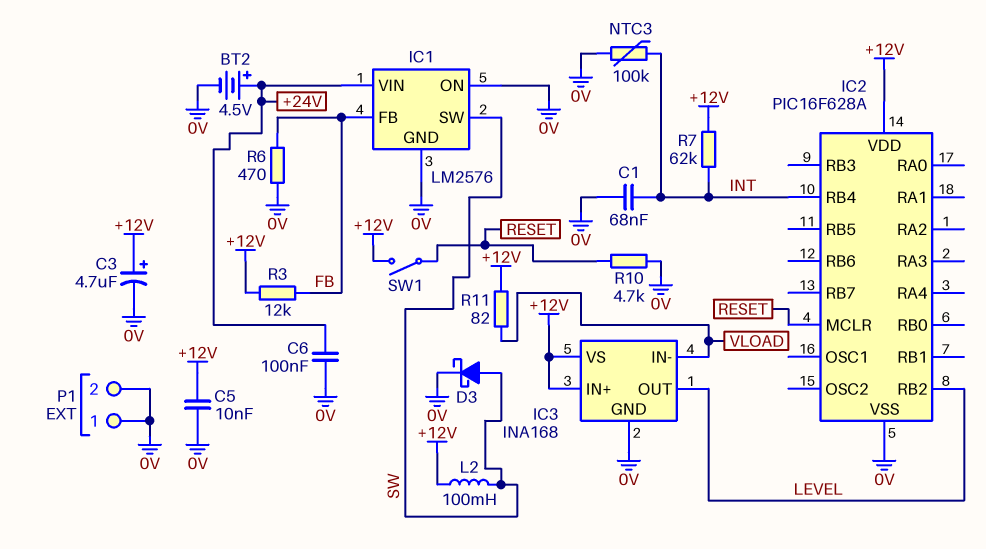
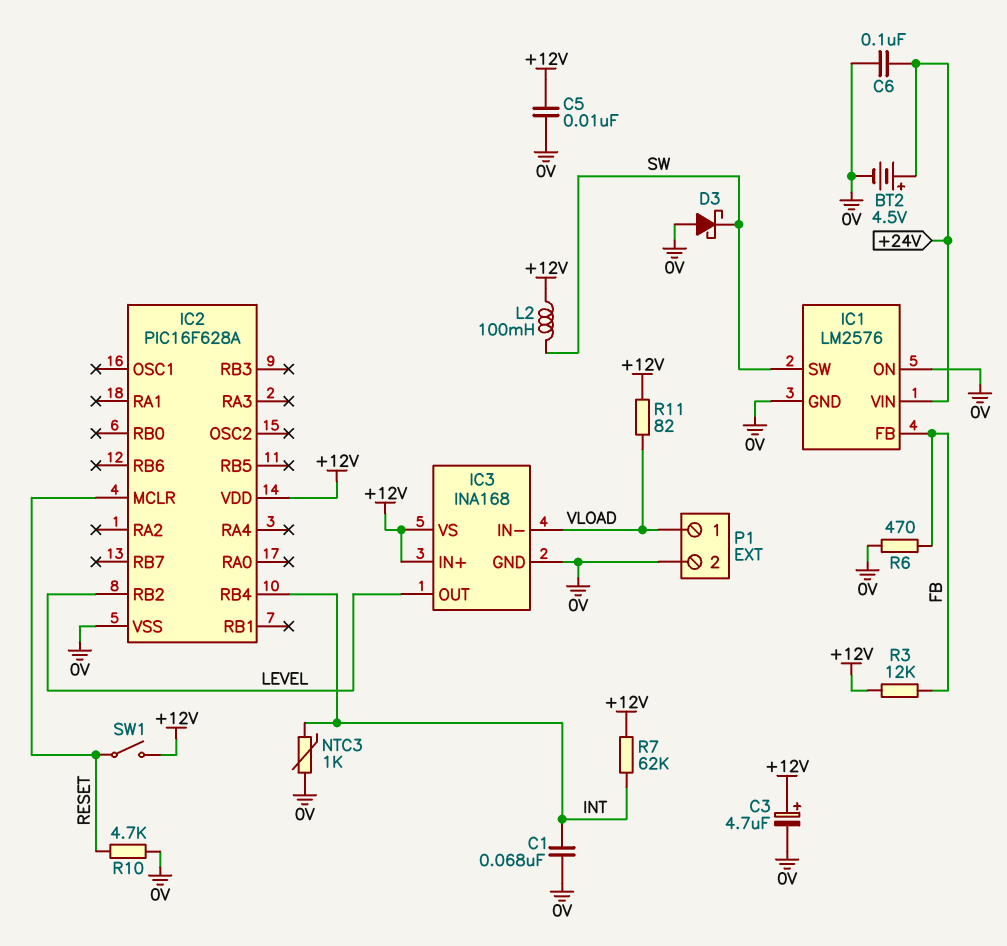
D3: schottky (A SW, K 0V) -> schottky (A 0V, K SW)
NTC3: 100k (0V, INT) -> 1k (0V, INT)
P1 pin 1: 0V -> VLOAD

